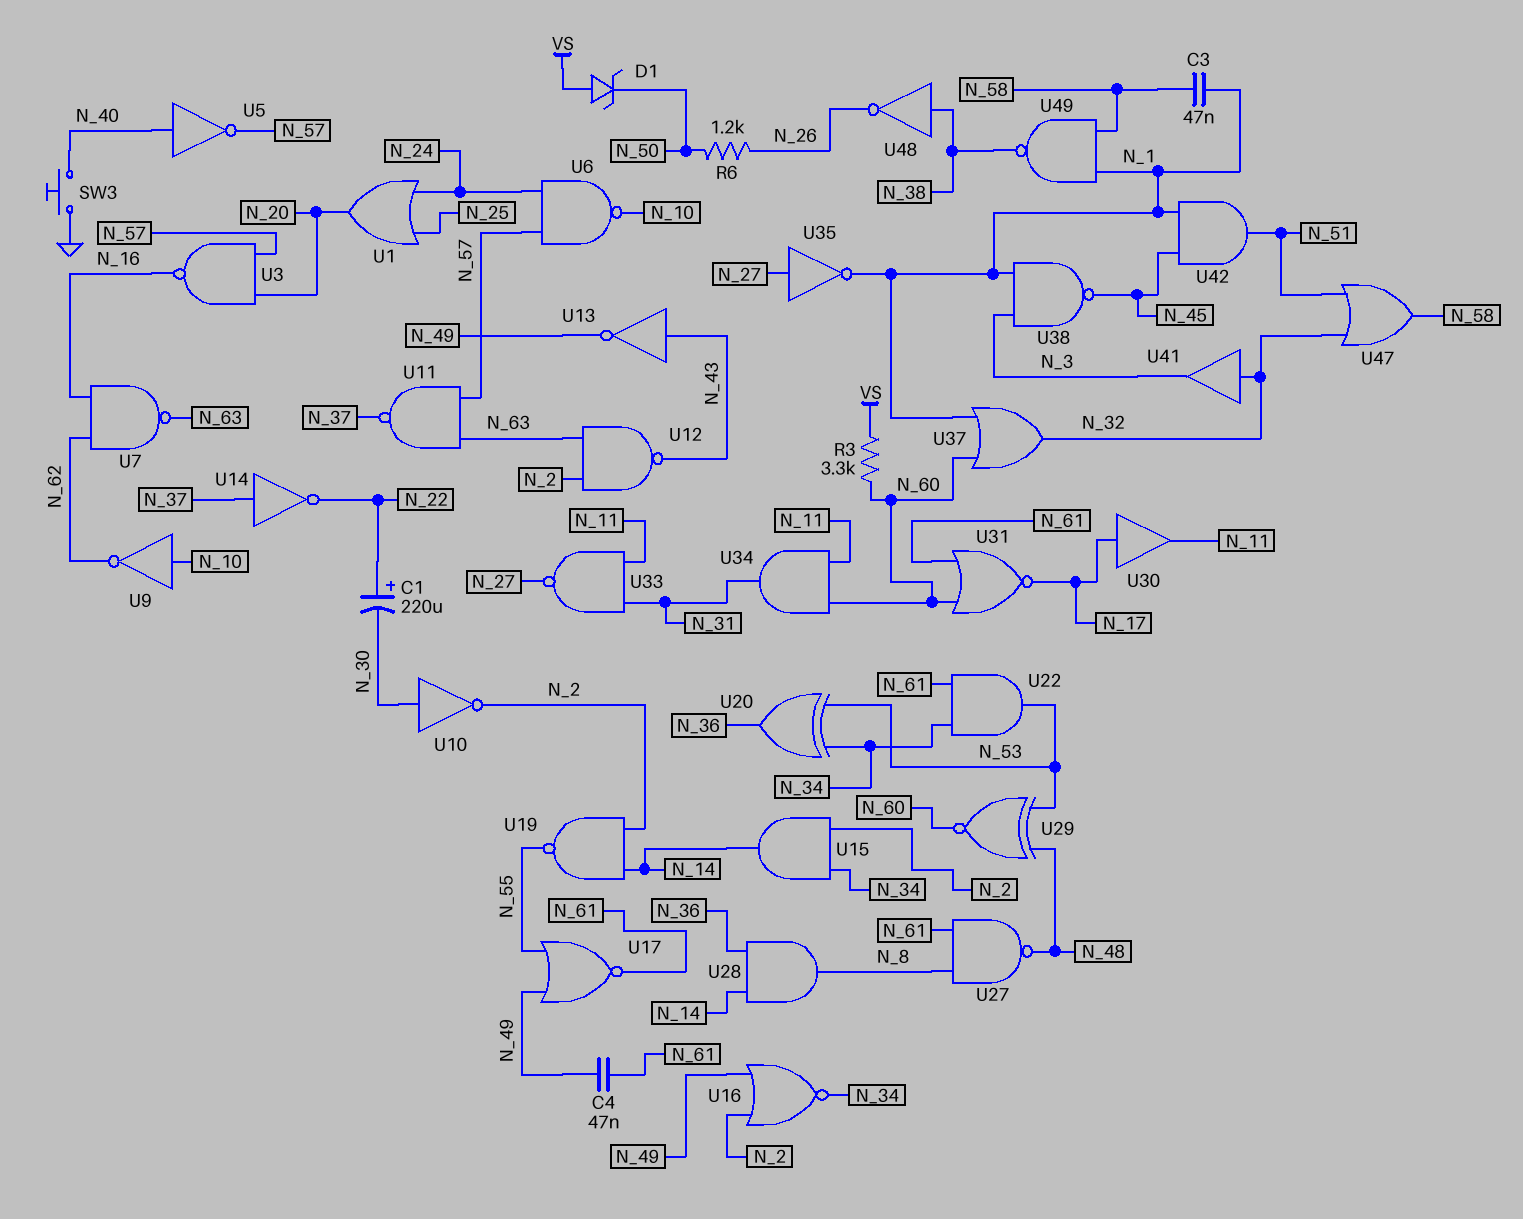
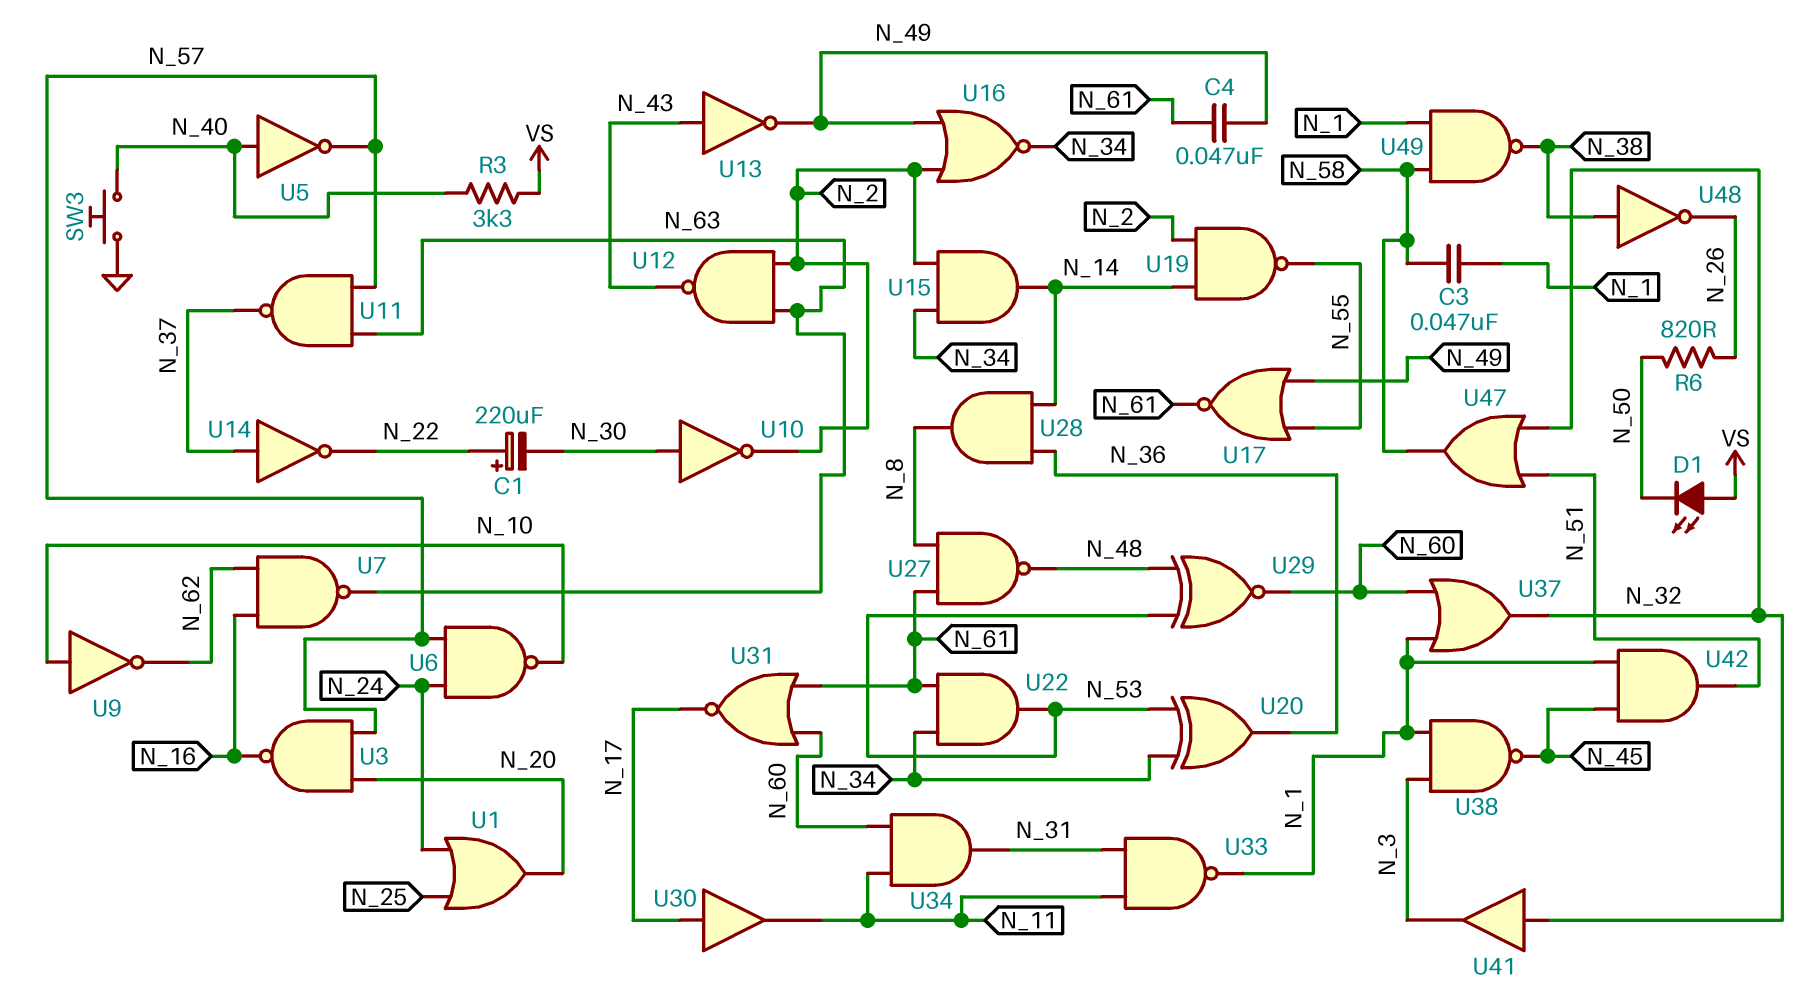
D1: zener (A VS, K N_50) -> LED (A VS, K N_50)
R3: 3.3k (N_60, VS) -> 3.3k (N_40, VS)
R6: 1.2k (N_26, N_50) -> 820 (N_26, N_50)
U33: NAND (in N_11, in N_31, out N_27) -> NAND (in N_11, in N_31, out N_1)
U35: NOT (in N_27, out N_1) -> none

